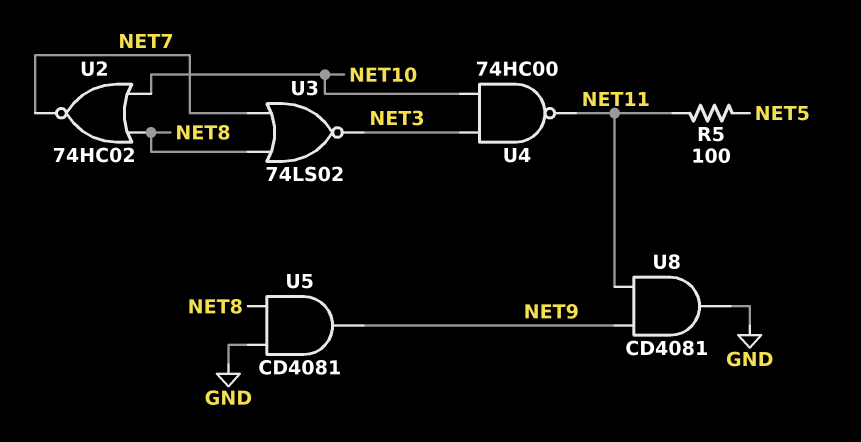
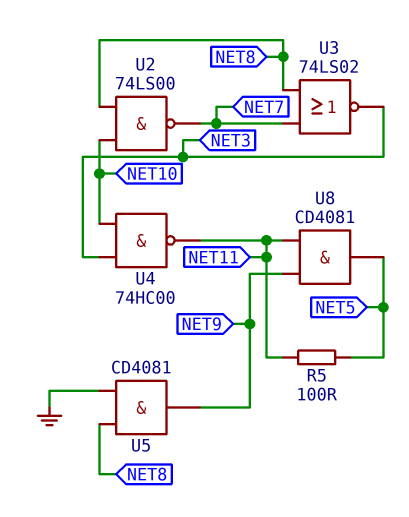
U2: NOR 74HC02 (in NET8, in NET10, out NET7) -> NAND 74LS00 (in NET8, in NET10, out NET7)
U8: AND CD4081 (in NET9, in NET11, out GND) -> AND CD4081 (in NET9, in NET11, out NET5)

